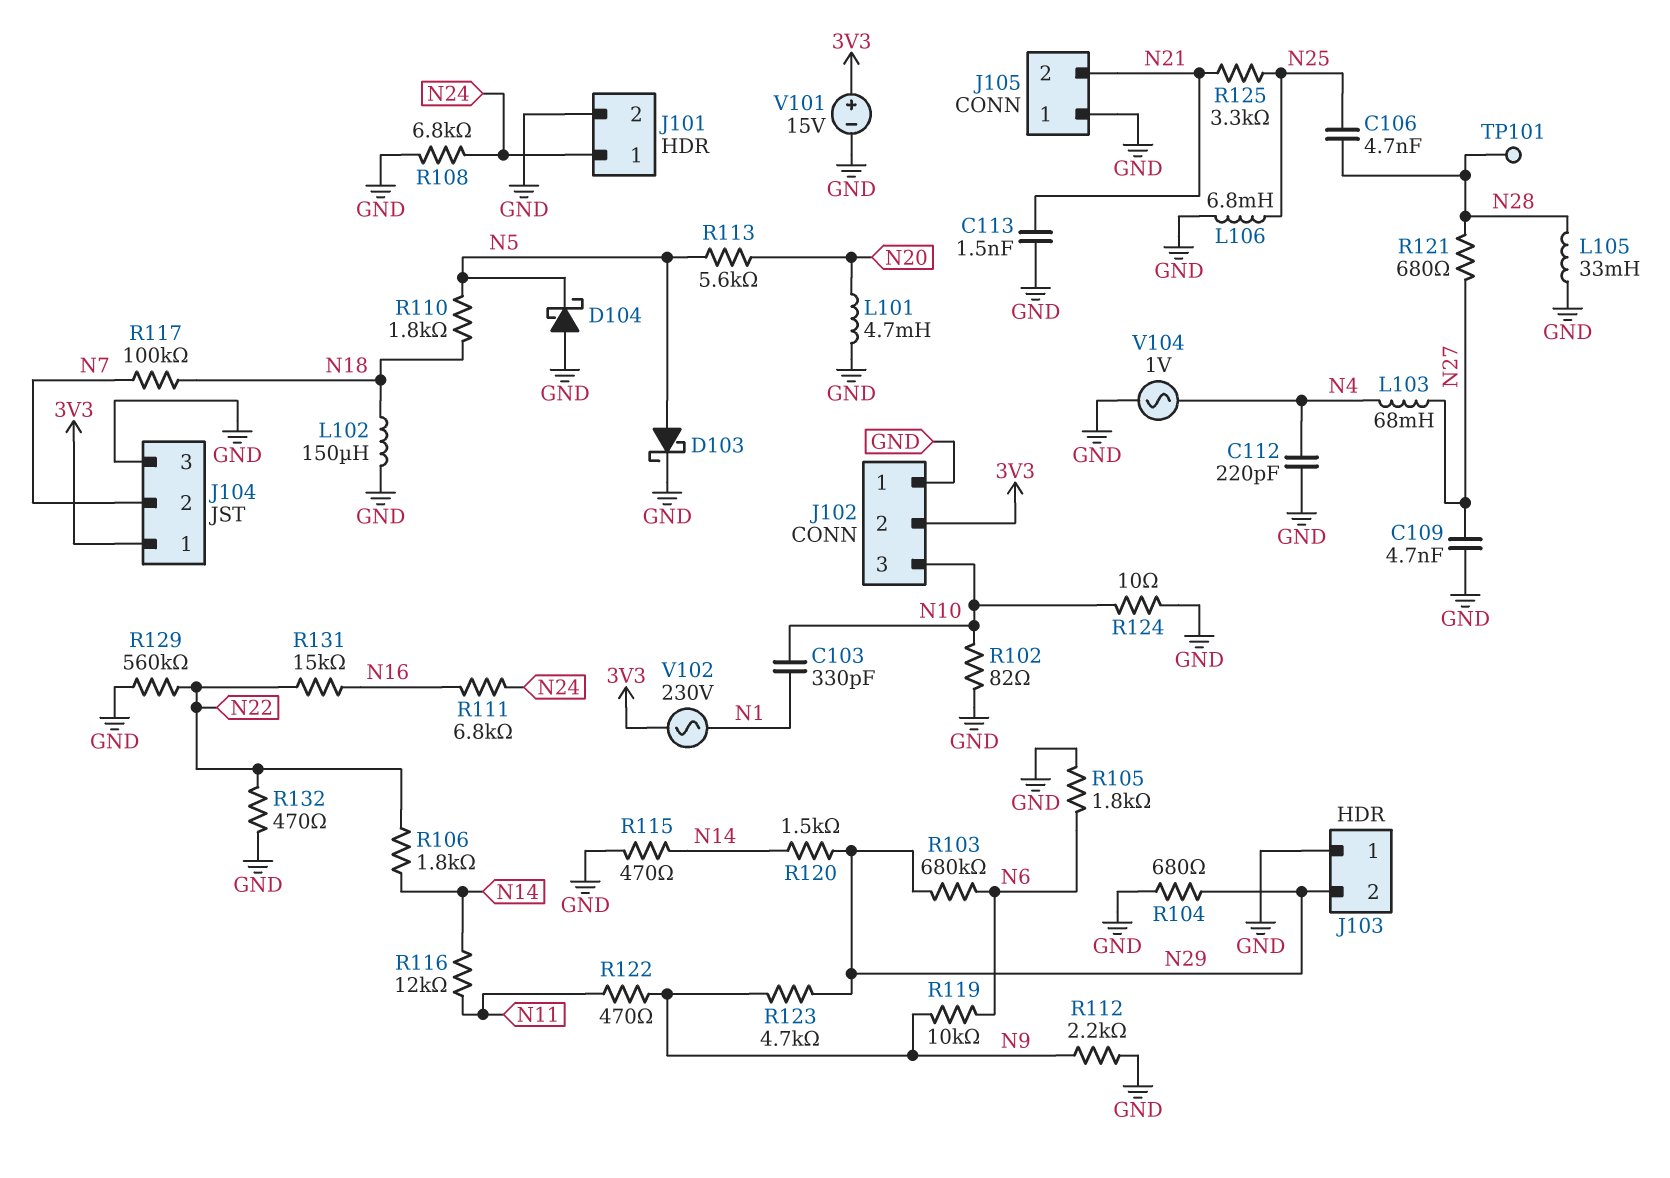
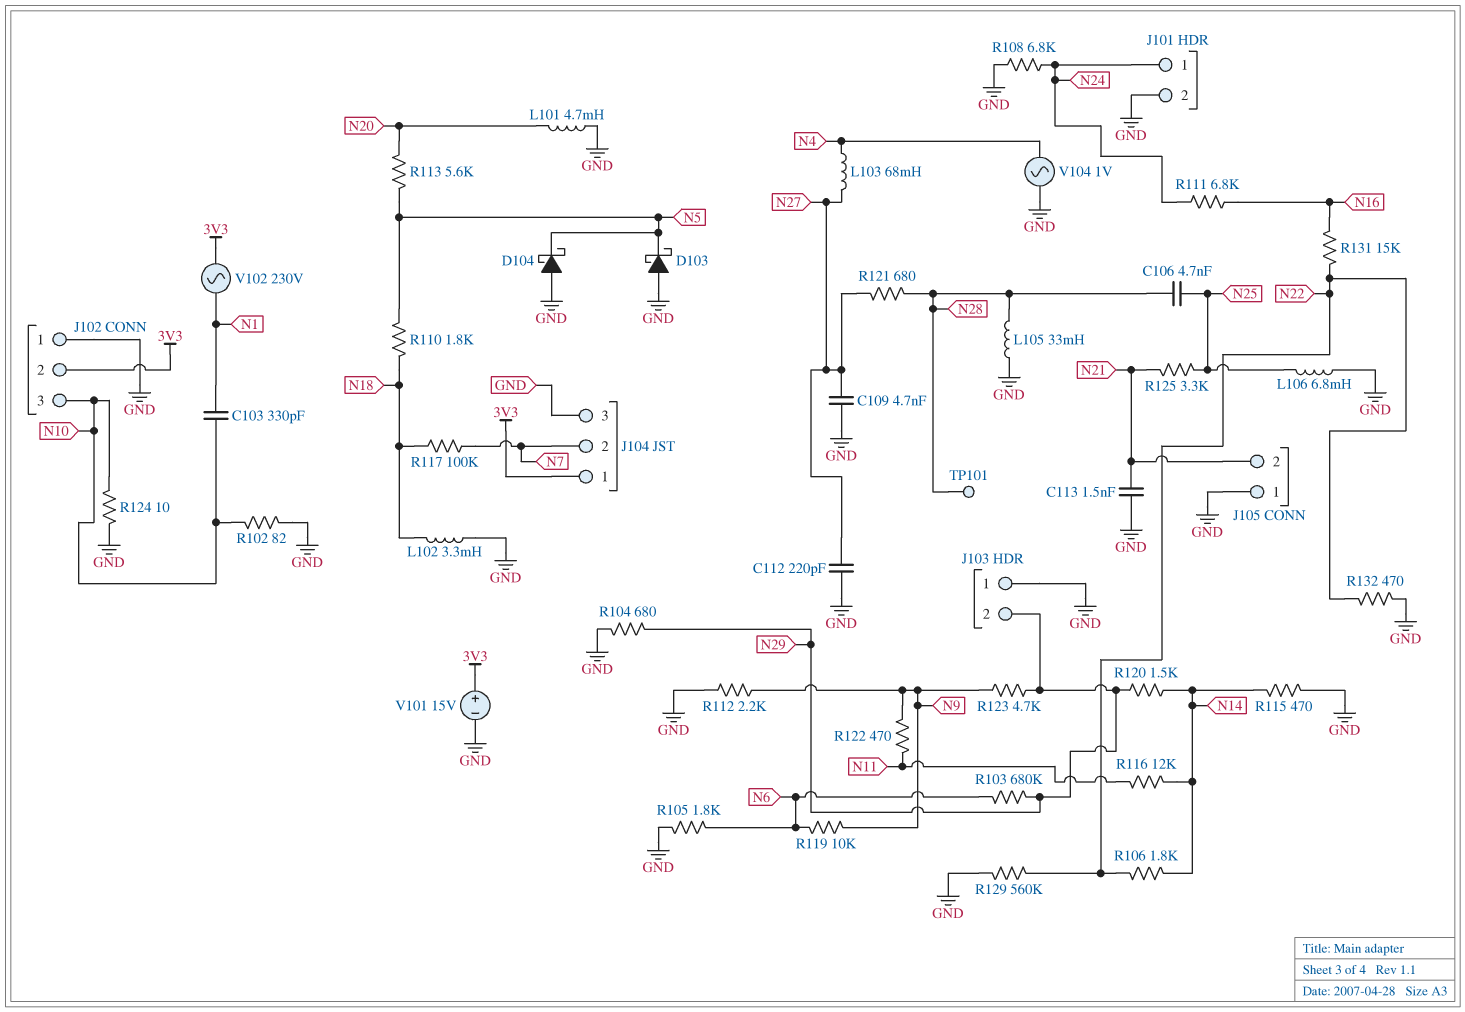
C112: 220pF (GND, N4) -> 220pF (GND, N27)
D103: schottky (A N5, K GND) -> schottky (A GND, K N5)
L102: 150uH (GND, N18) -> 3.3mH (GND, N18)

